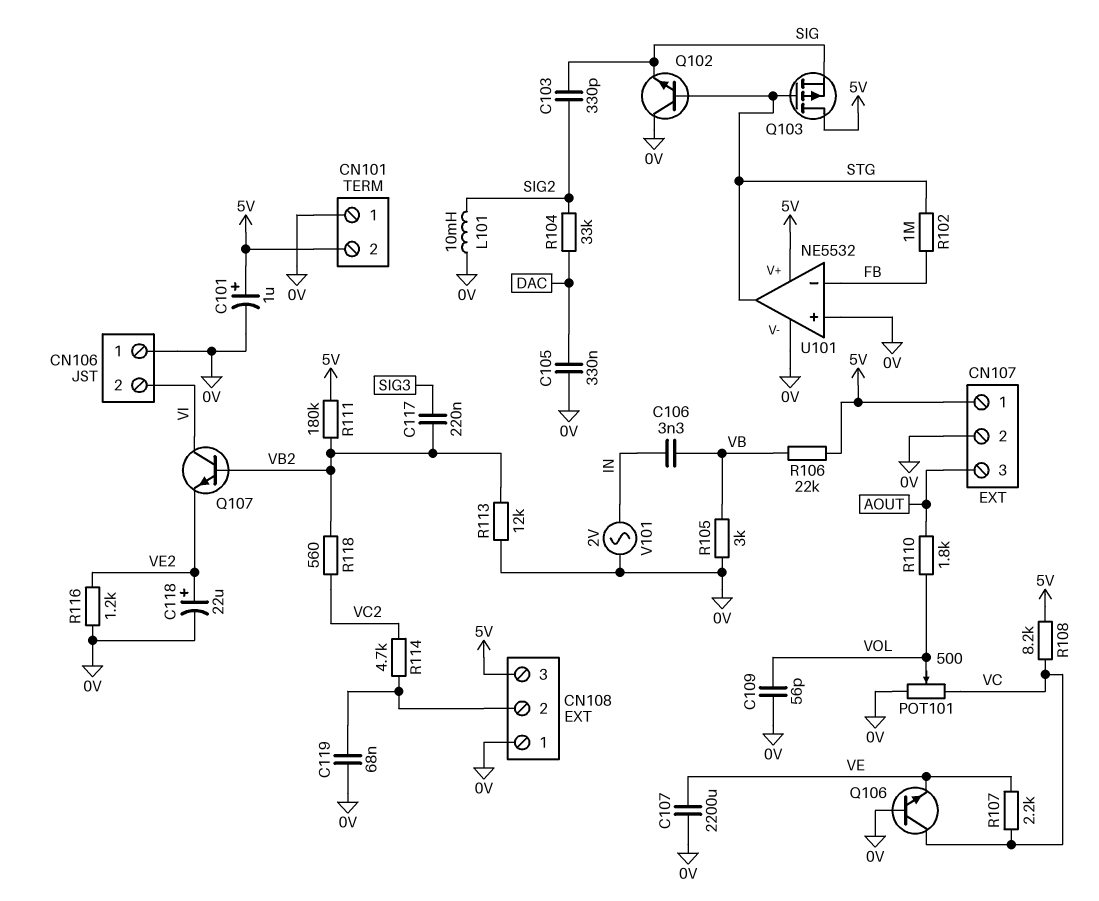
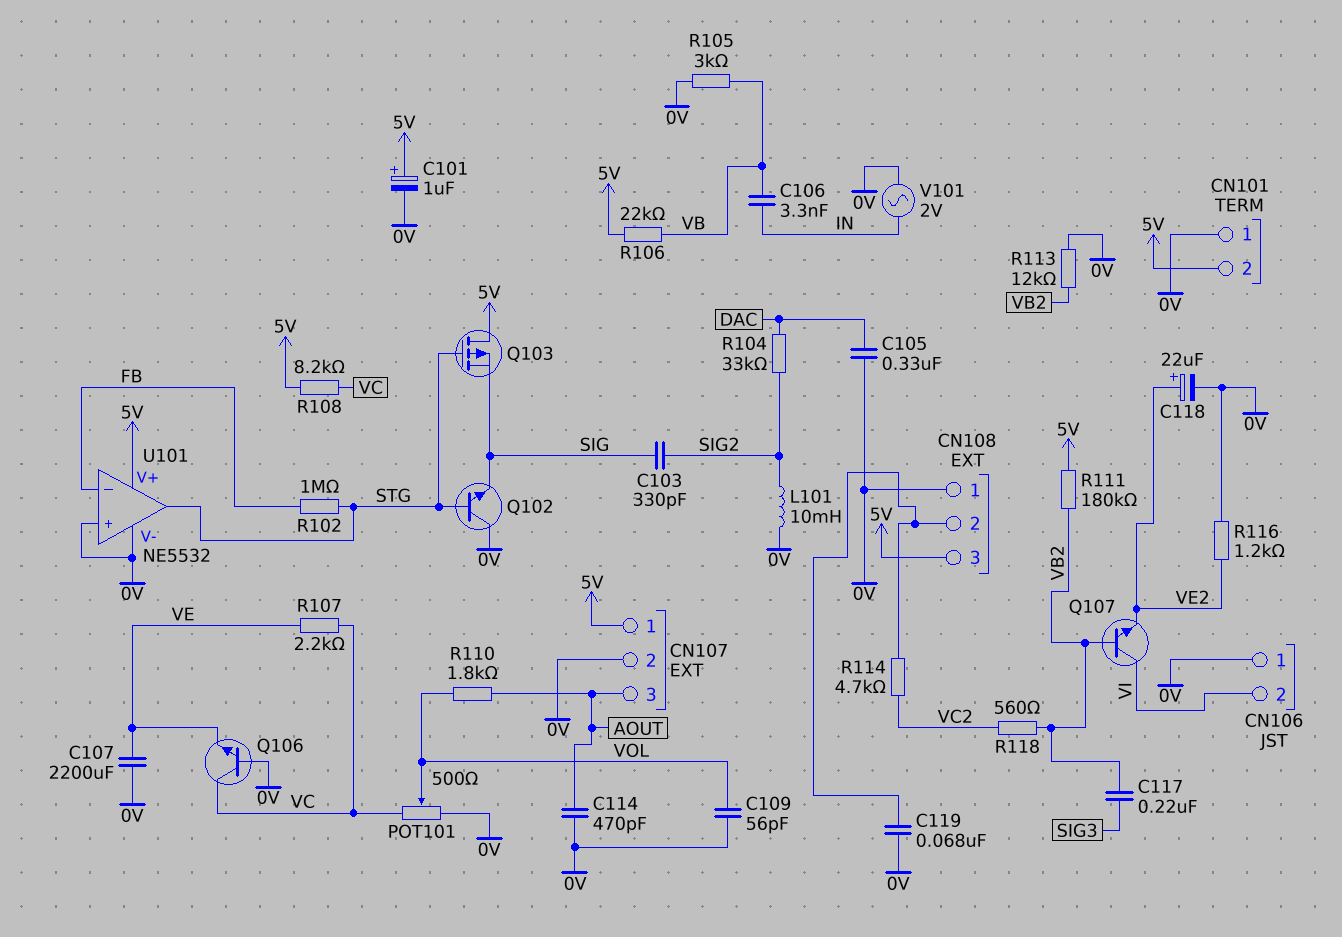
C114: none -> 470pF (0V, AOUT)

